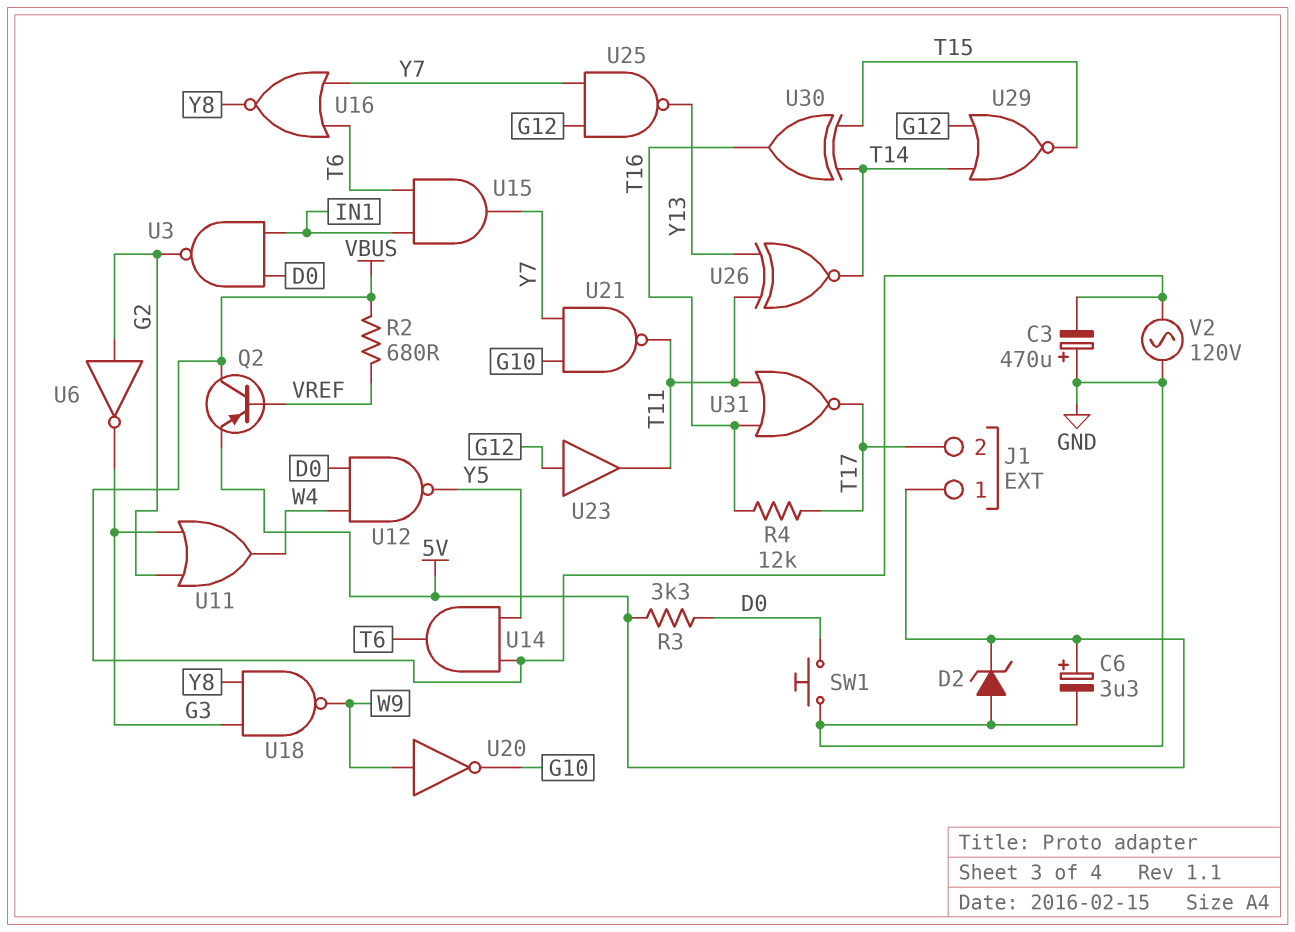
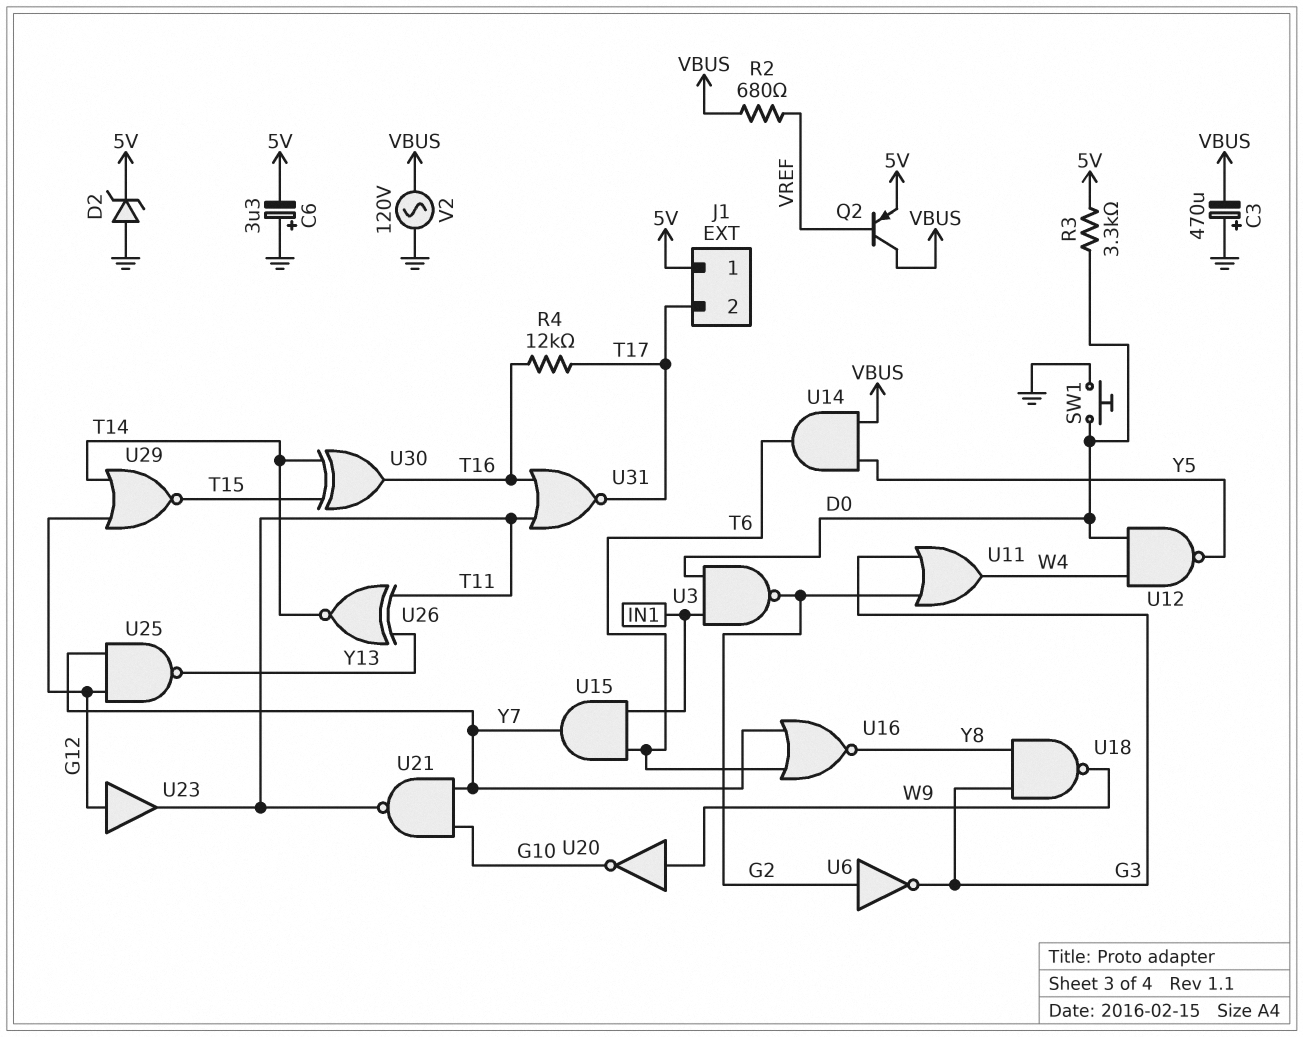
C6: 3.3uF (plus 5V, minus GND) -> 3.3uF (plus GND, minus 5V)

